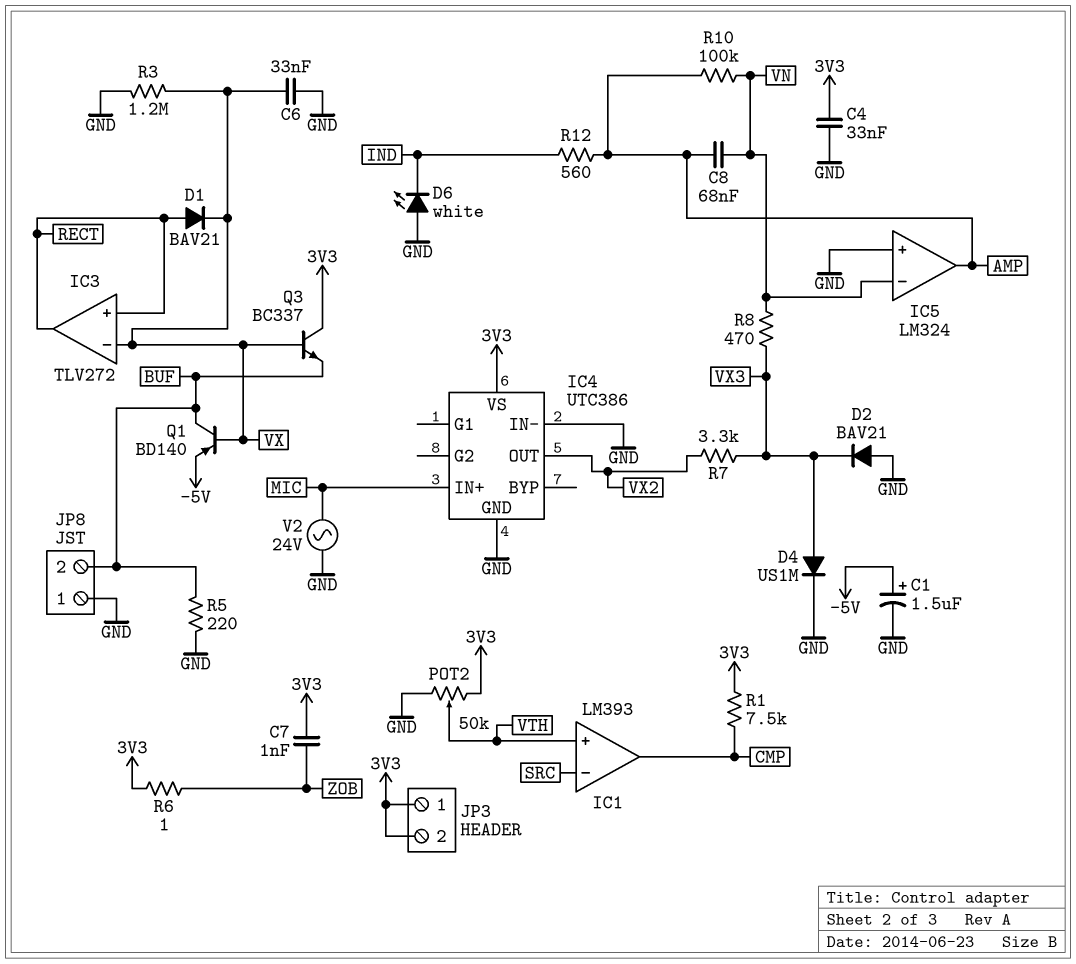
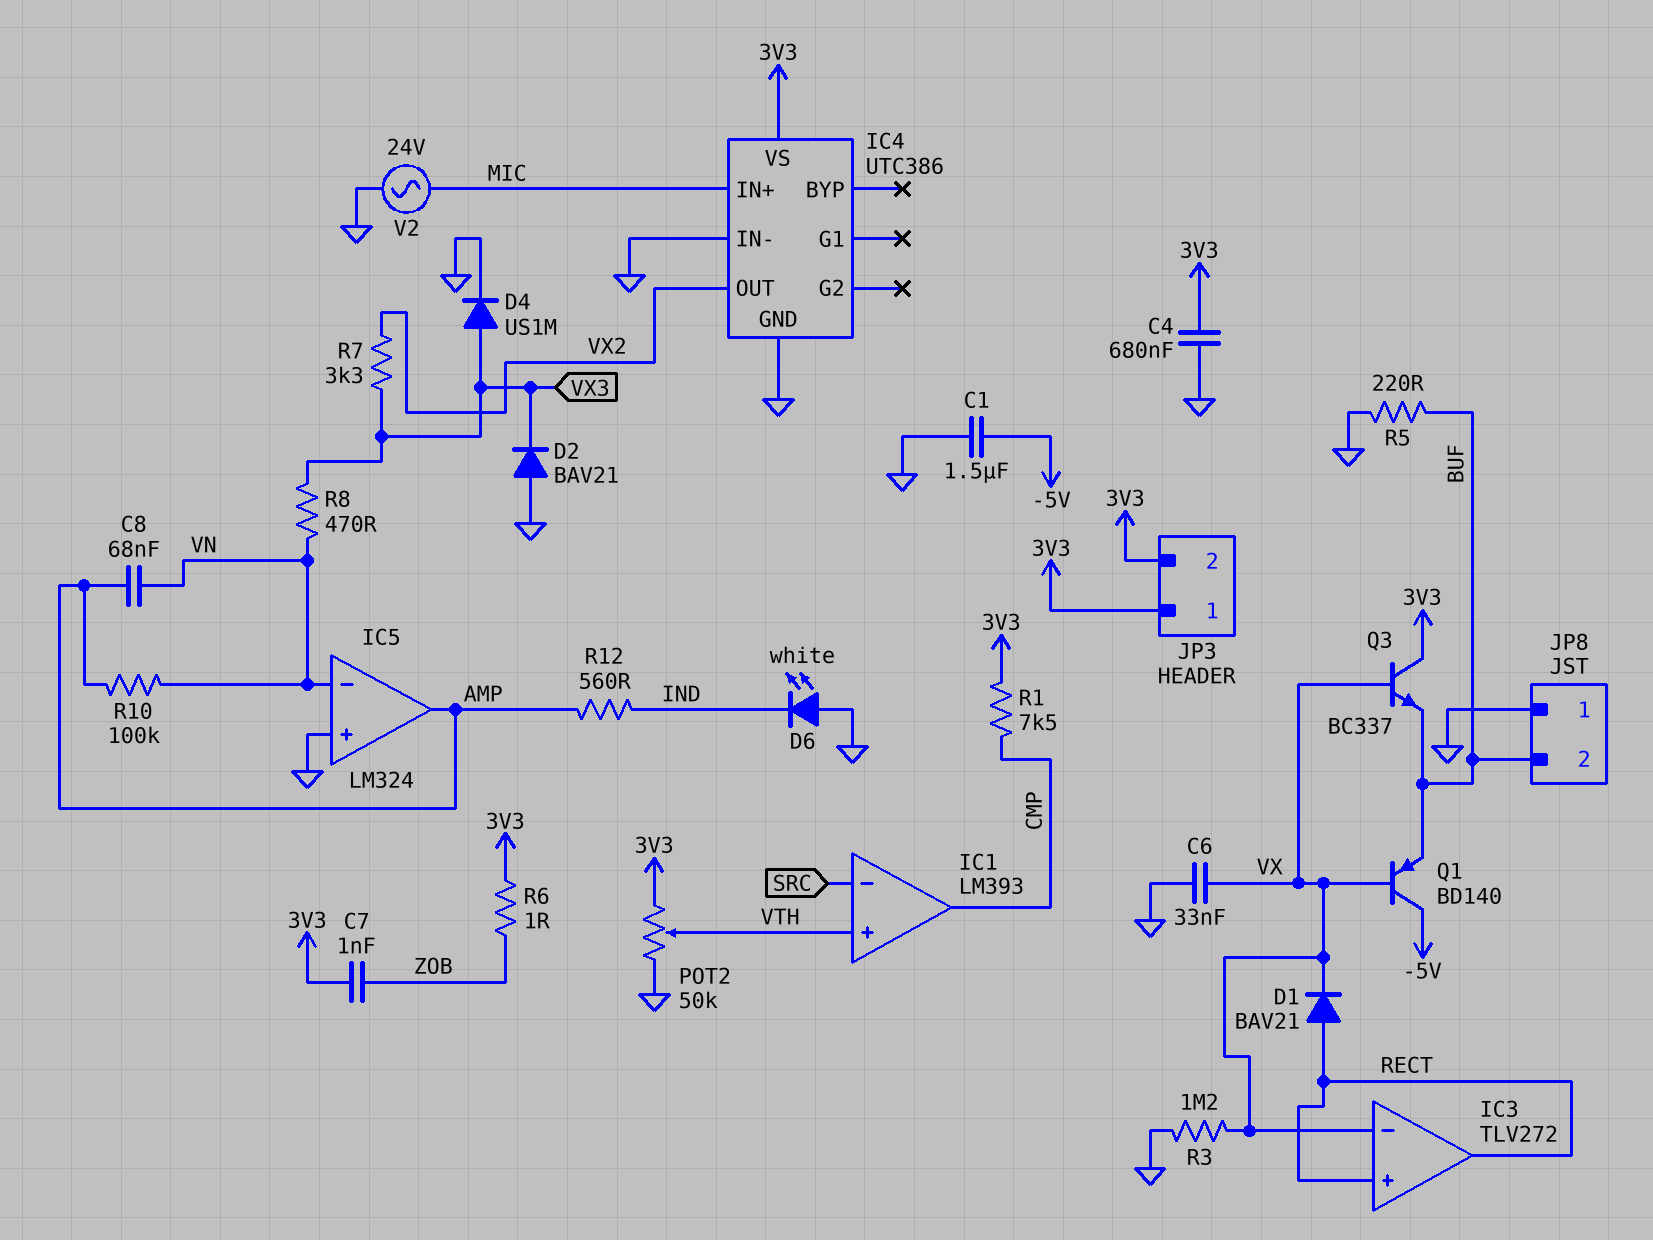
C1: 1.5uF (plus -5V, minus GND) -> 1.5uF (-5V, GND)
C4: 33nF (3V3, GND) -> 680nF (3V3, GND)
Q1: PNP BD140 (B VX, C BUF, E -5V) -> PNP BD140 (B VX, C -5V, E BUF)

